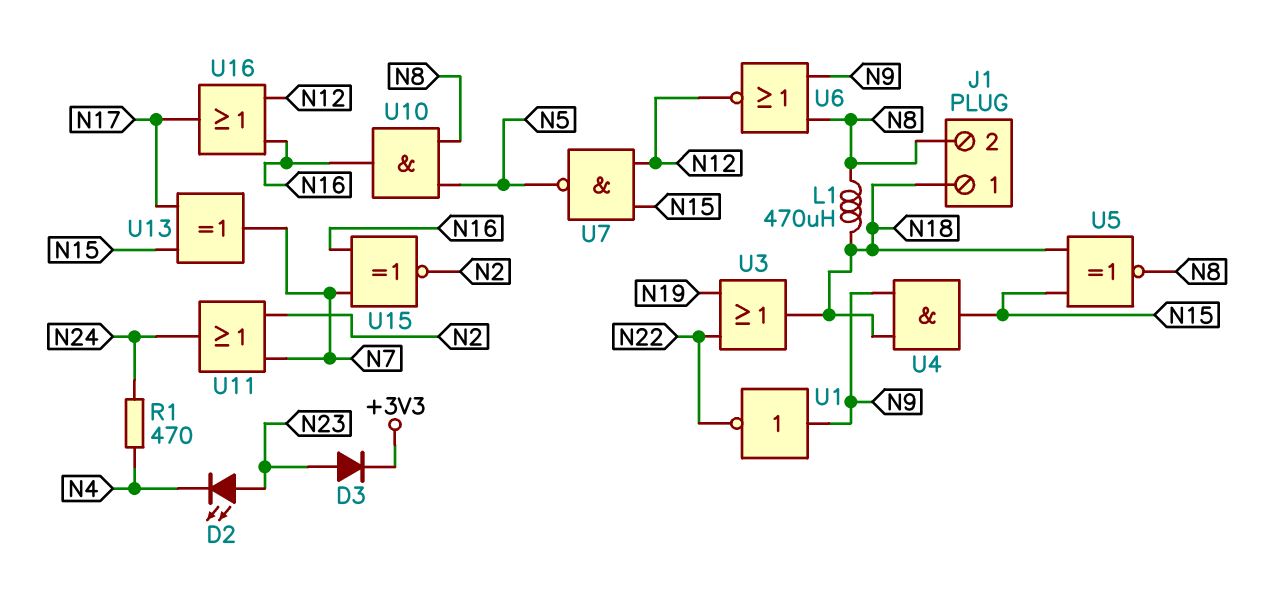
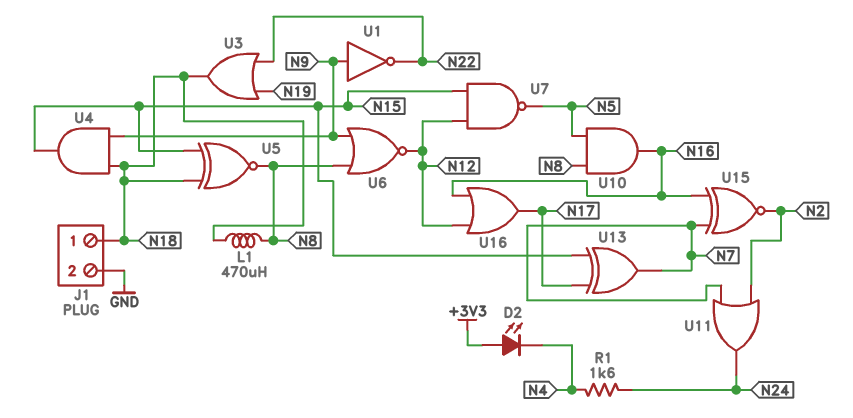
D2: LED (A N23, K N4) -> LED (A +3V3, K N4)
D3: diode (A N23, K +3V3) -> none
J1 pin 2: N8 -> GND
R1: 470 (N4, N24) -> 1.6k (N4, N24)

